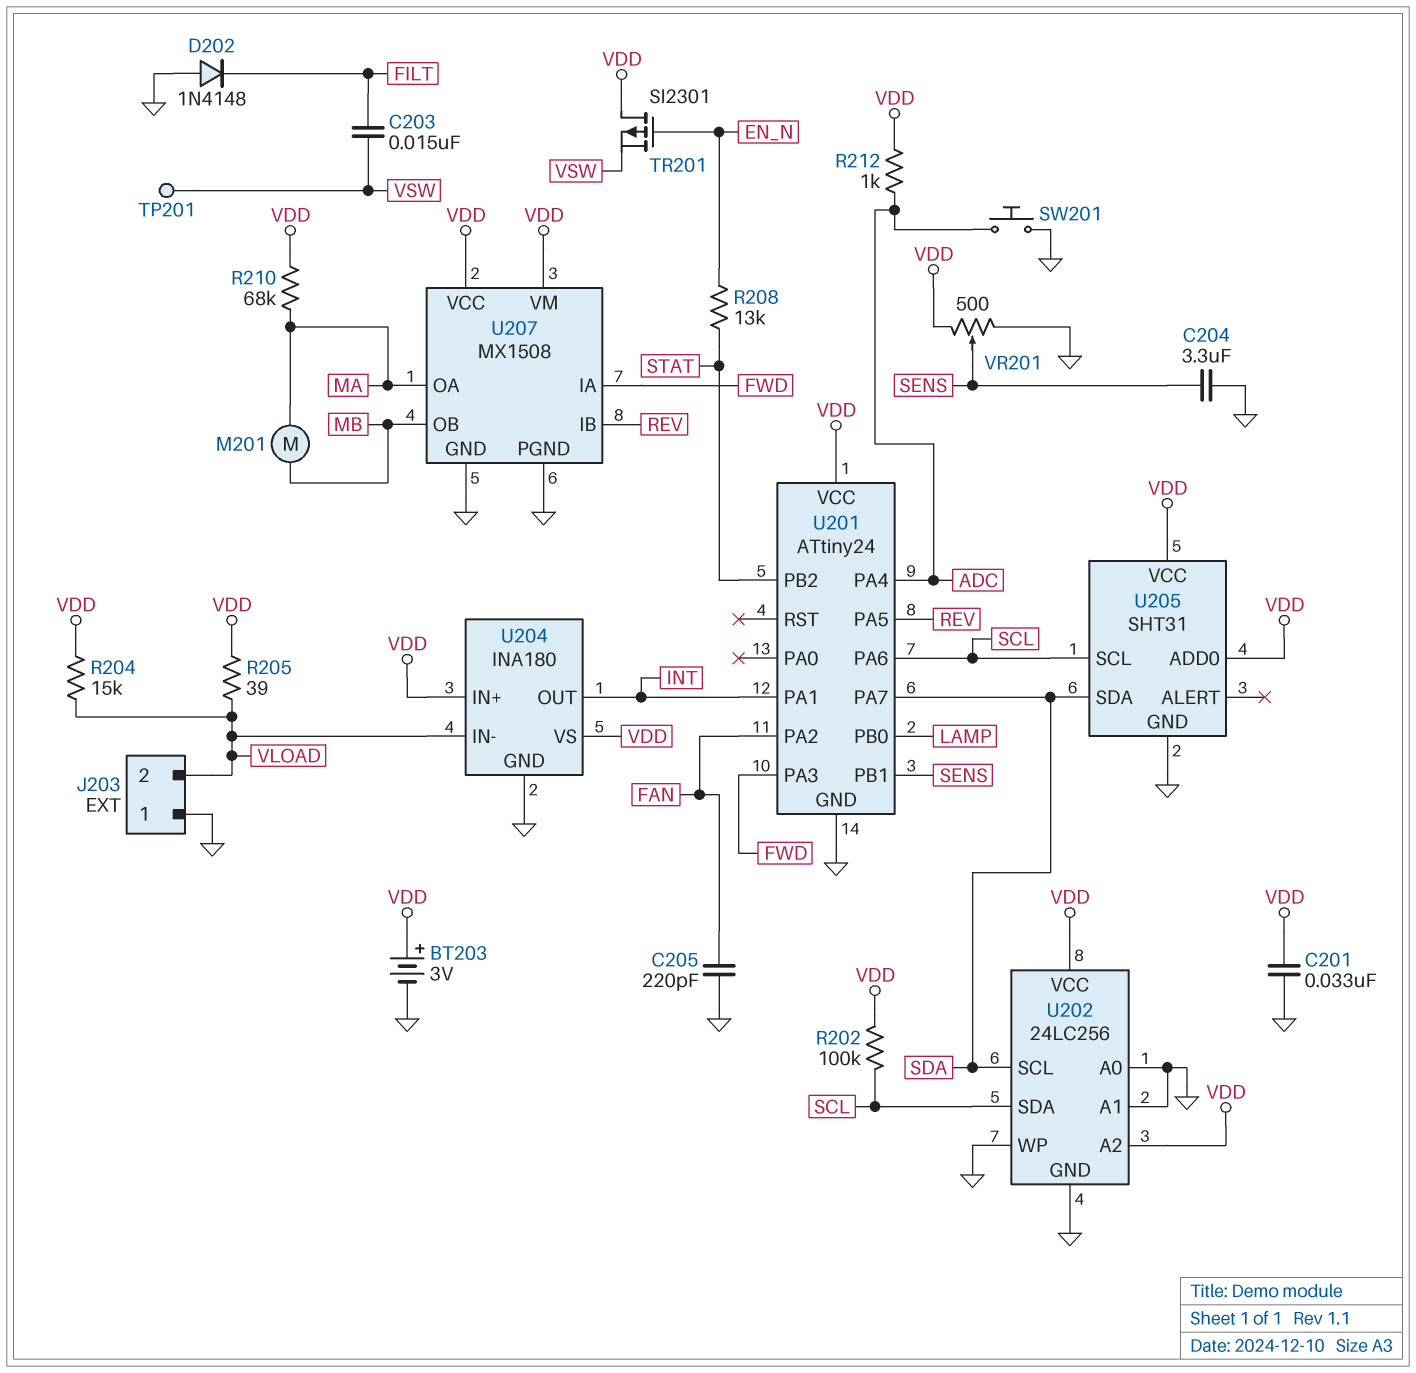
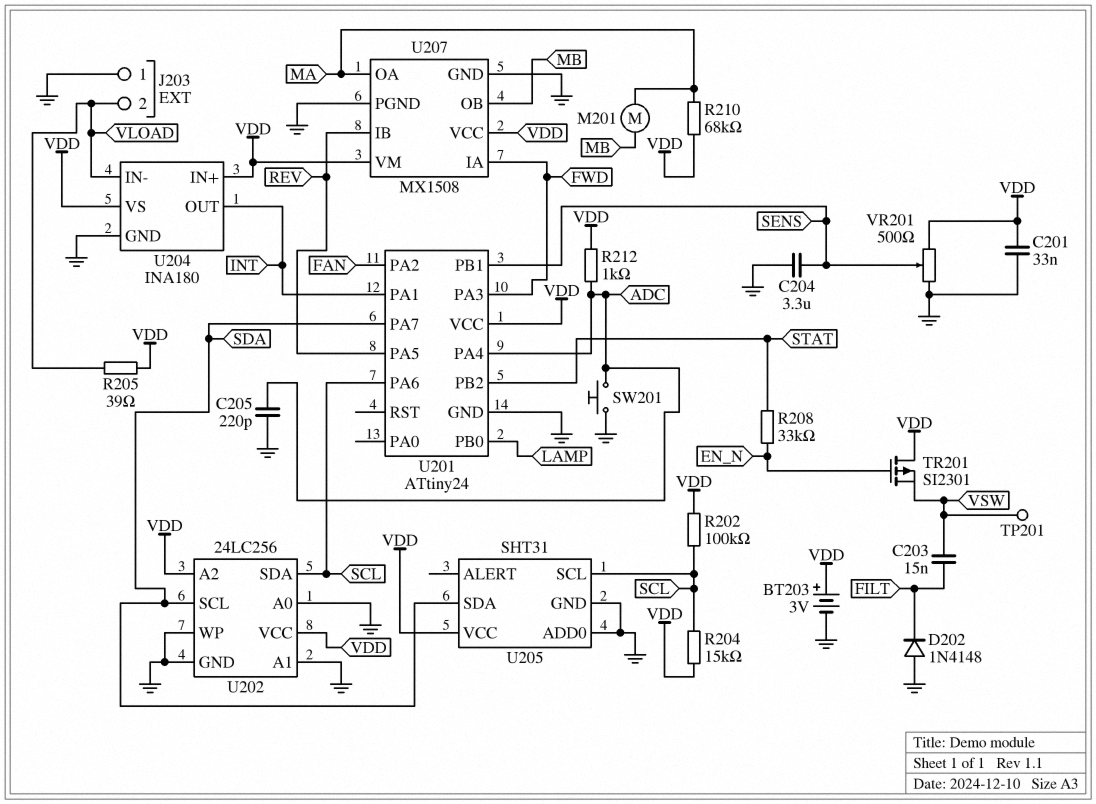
C205: 220pF (FAN, GND) -> 220pF (ADC, GND)
R204: 15k (VDD, VLOAD) -> 15k (SCL, VDD)
R208: 13k (EN_N, STAT) -> 33k (EN_N, STAT)
U205 pin ADD0: VDD -> GND

